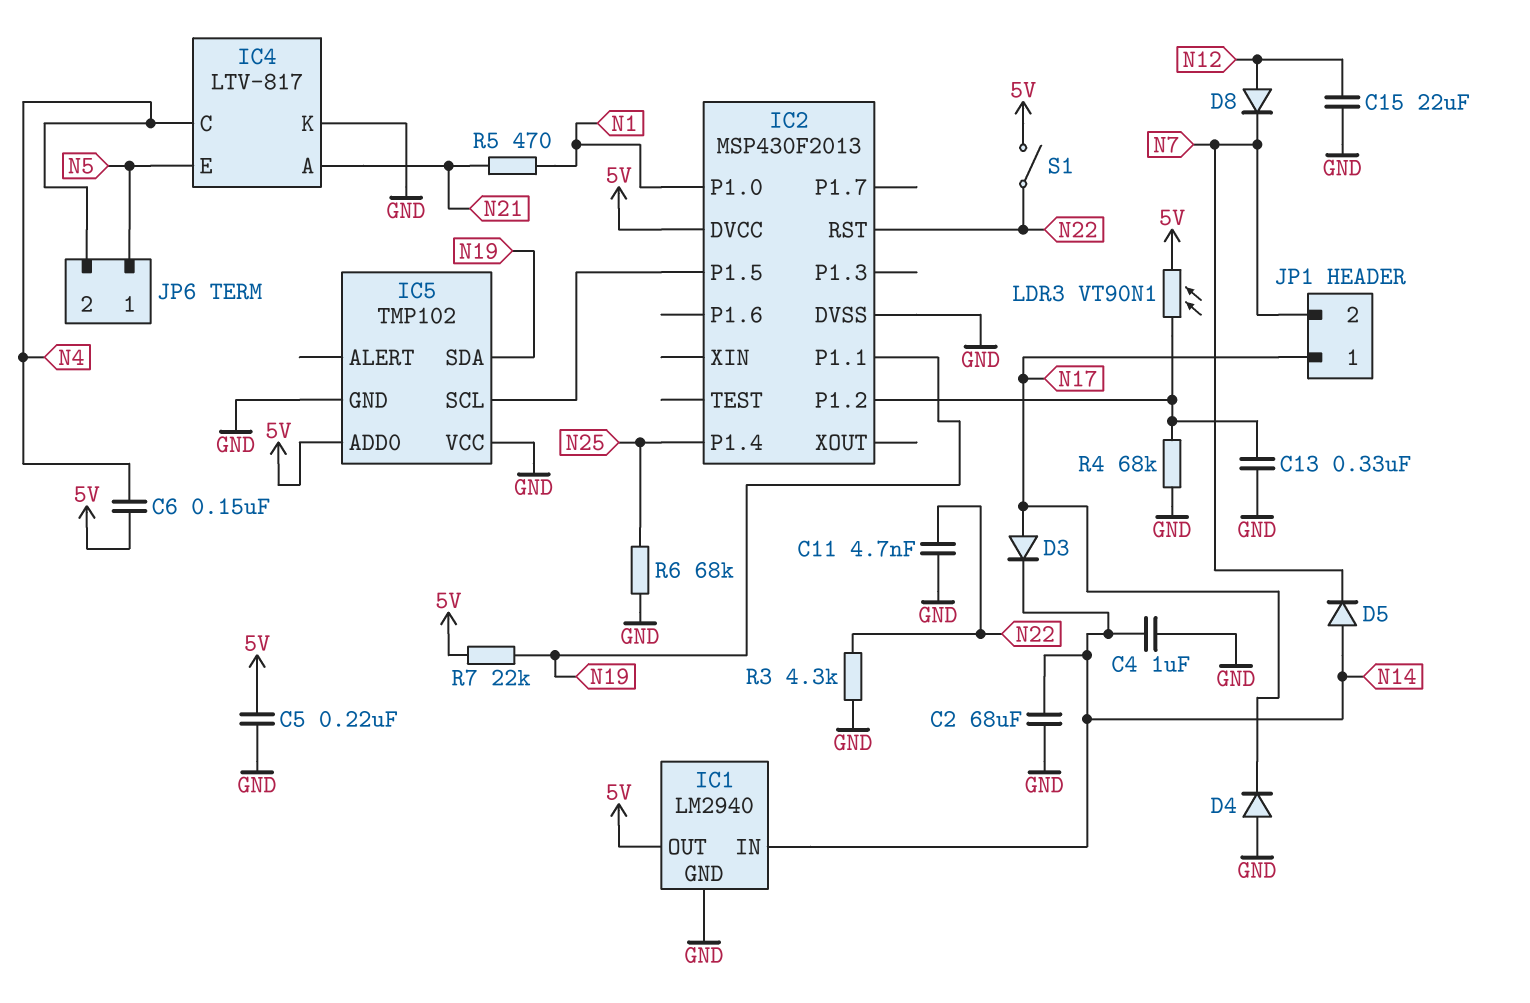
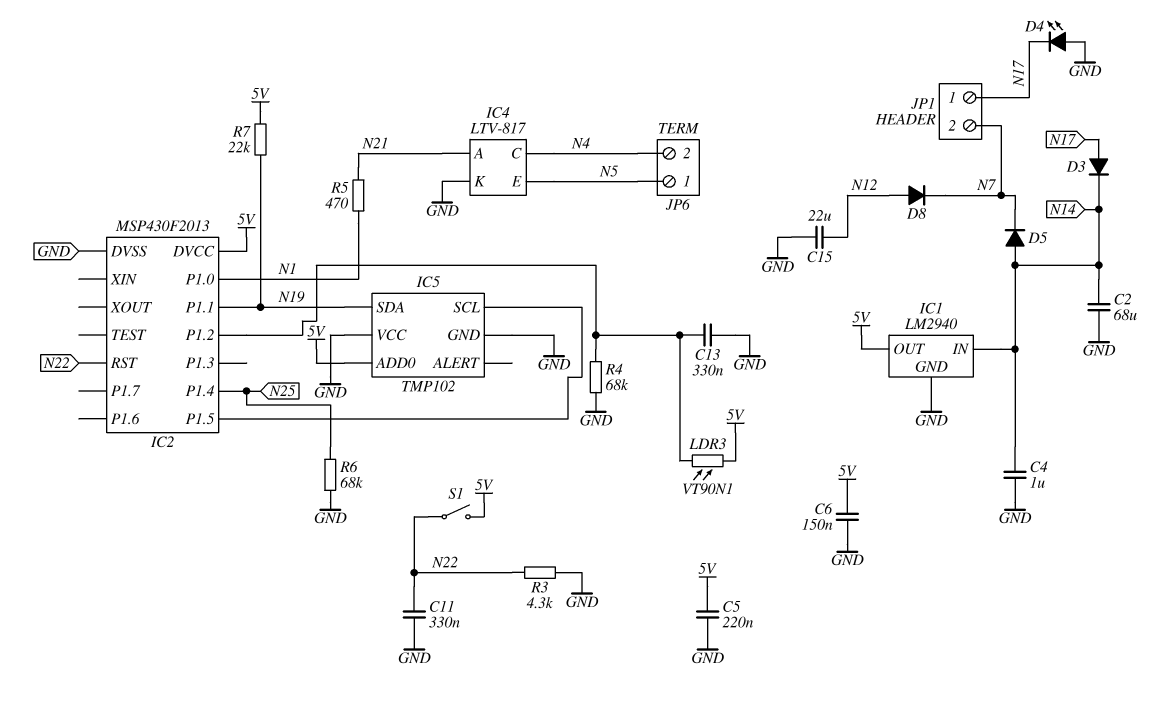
C6: 150nF (5V, N4) -> 150nF (5V, GND)
C11: 4.7nF (GND, N22) -> 330nF (GND, N22)
D4: diode (A GND, K N17) -> LED (A GND, K N17)

